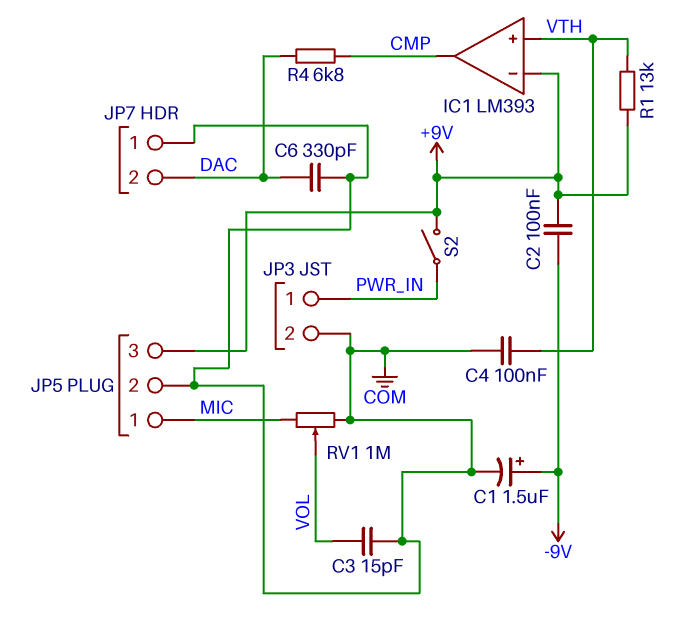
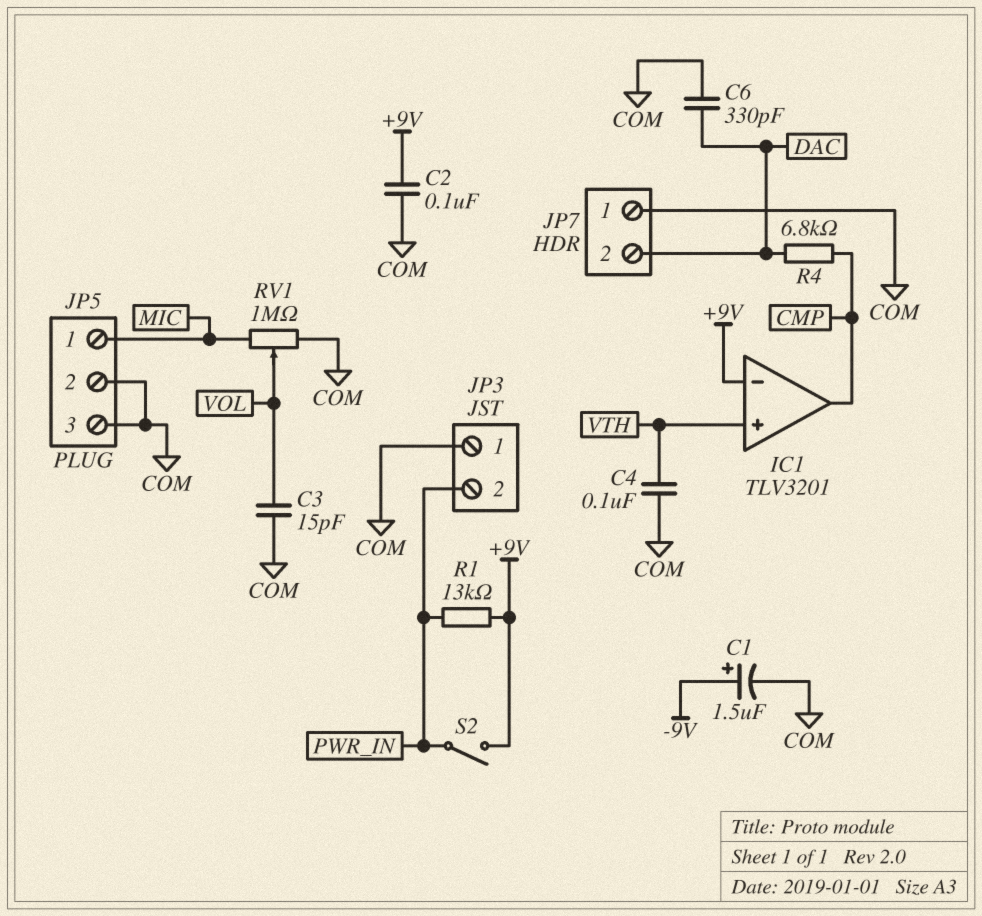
C2: 100nF (+9V, -9V) -> 100nF (+9V, COM)
IC1: LM393 -> TLV3201
JP3 pin 1: PWR_IN -> COM
JP3 pin 2: COM -> PWR_IN
JP5 pin 3: +9V -> COM
R1: 13k (+9V, VTH) -> 13k (+9V, PWR_IN)

